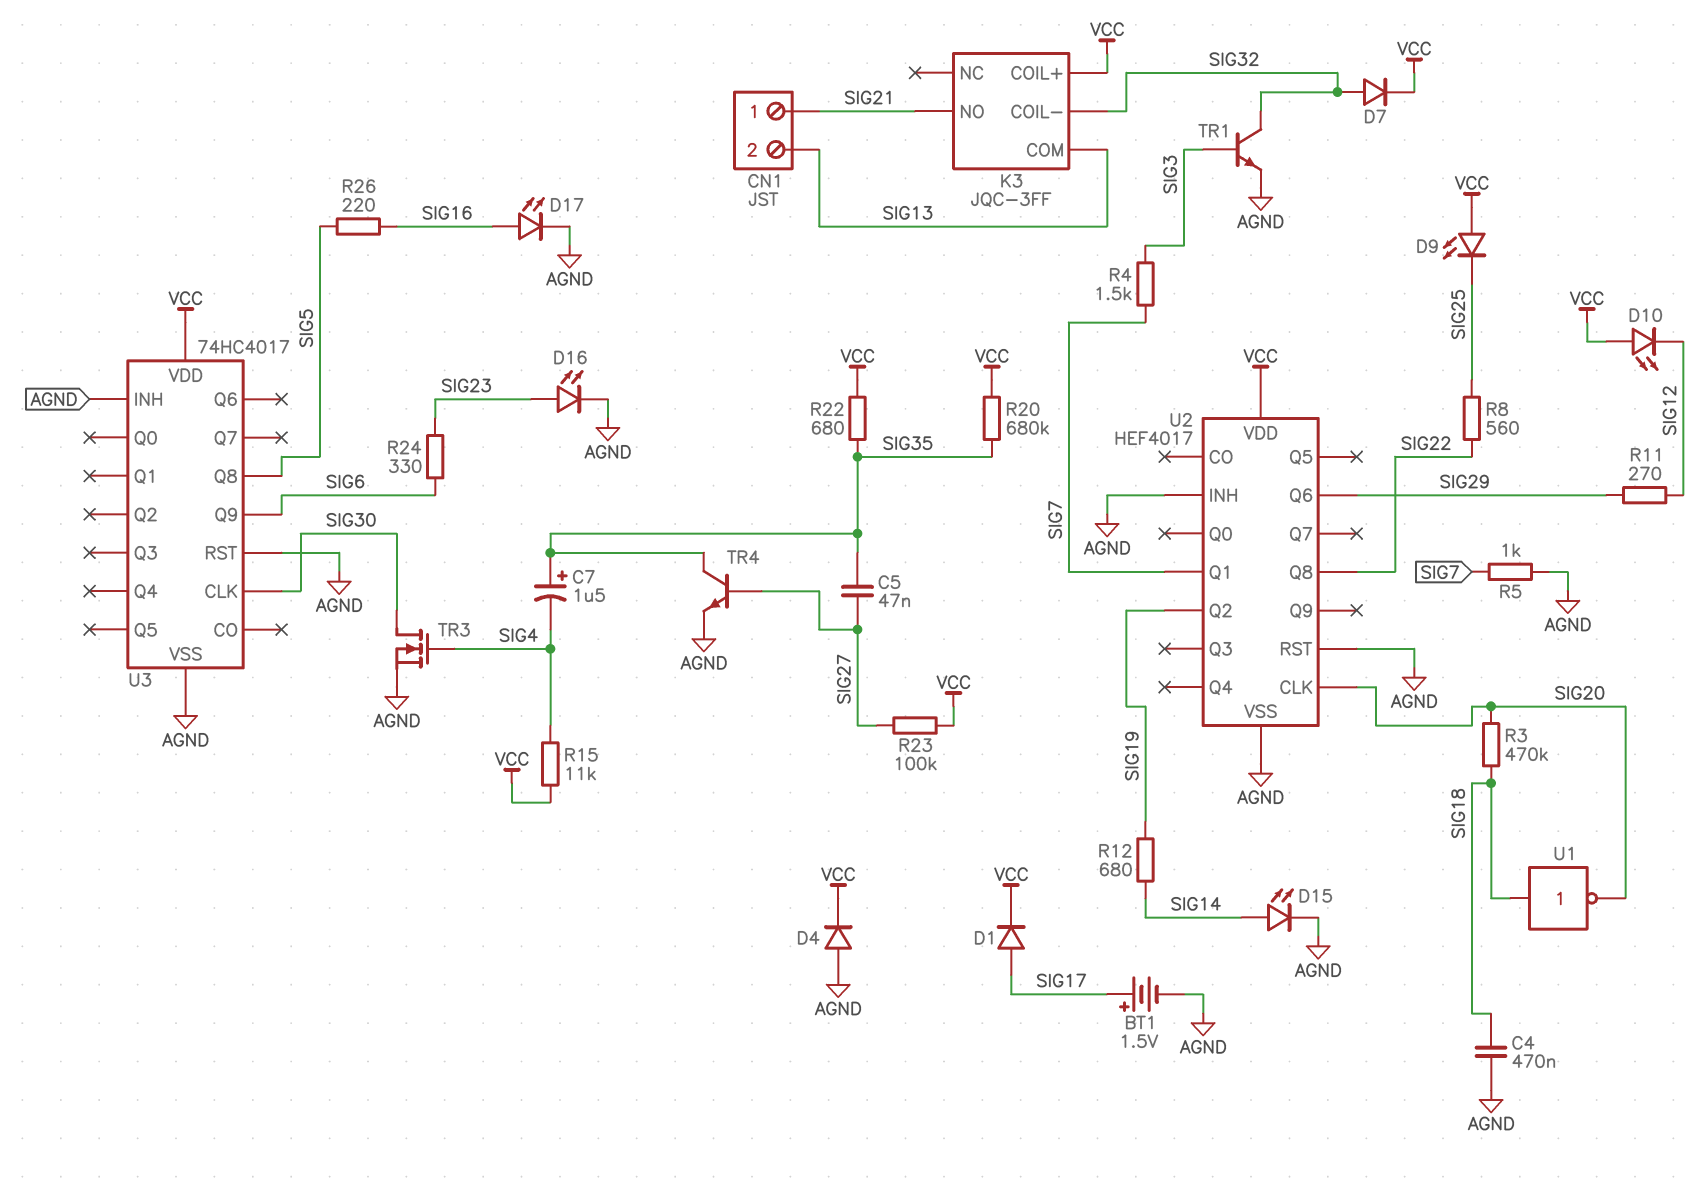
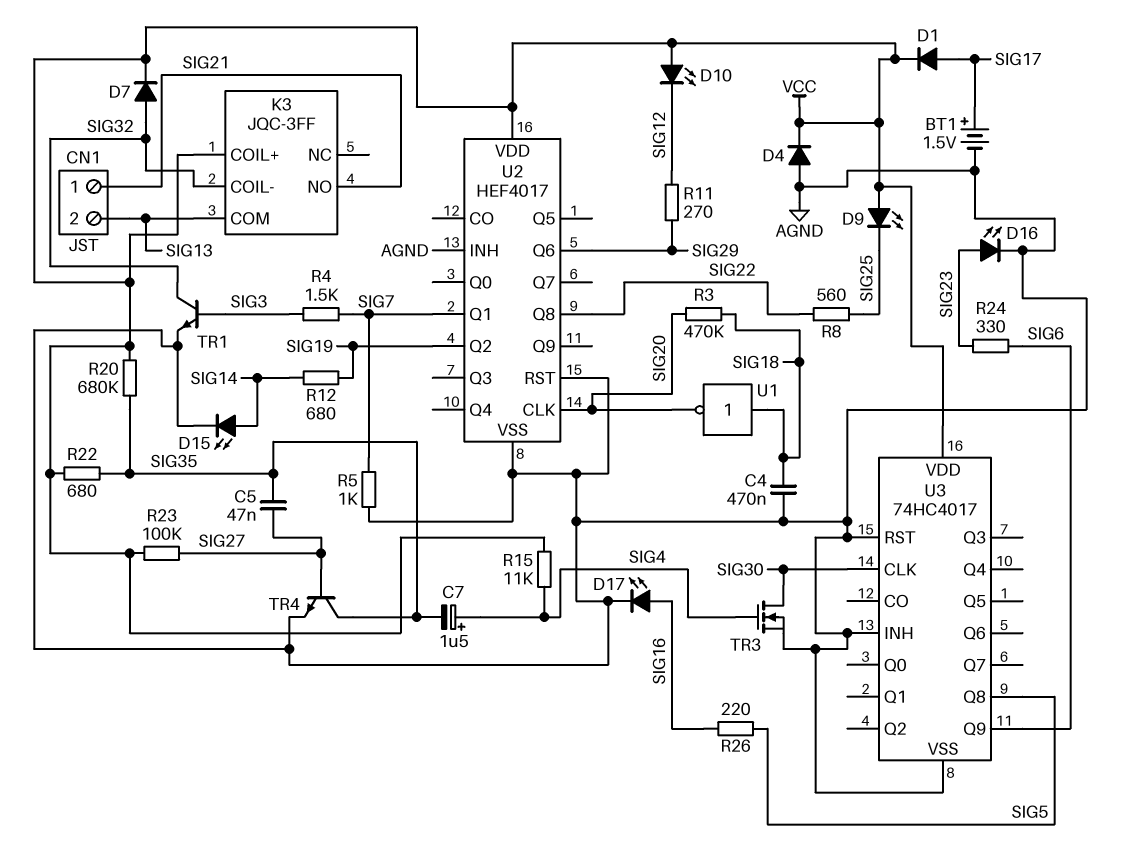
C7: 1.5uF (plus SIG35, minus SIG4) -> 1.5uF (plus SIG4, minus SIG35)

